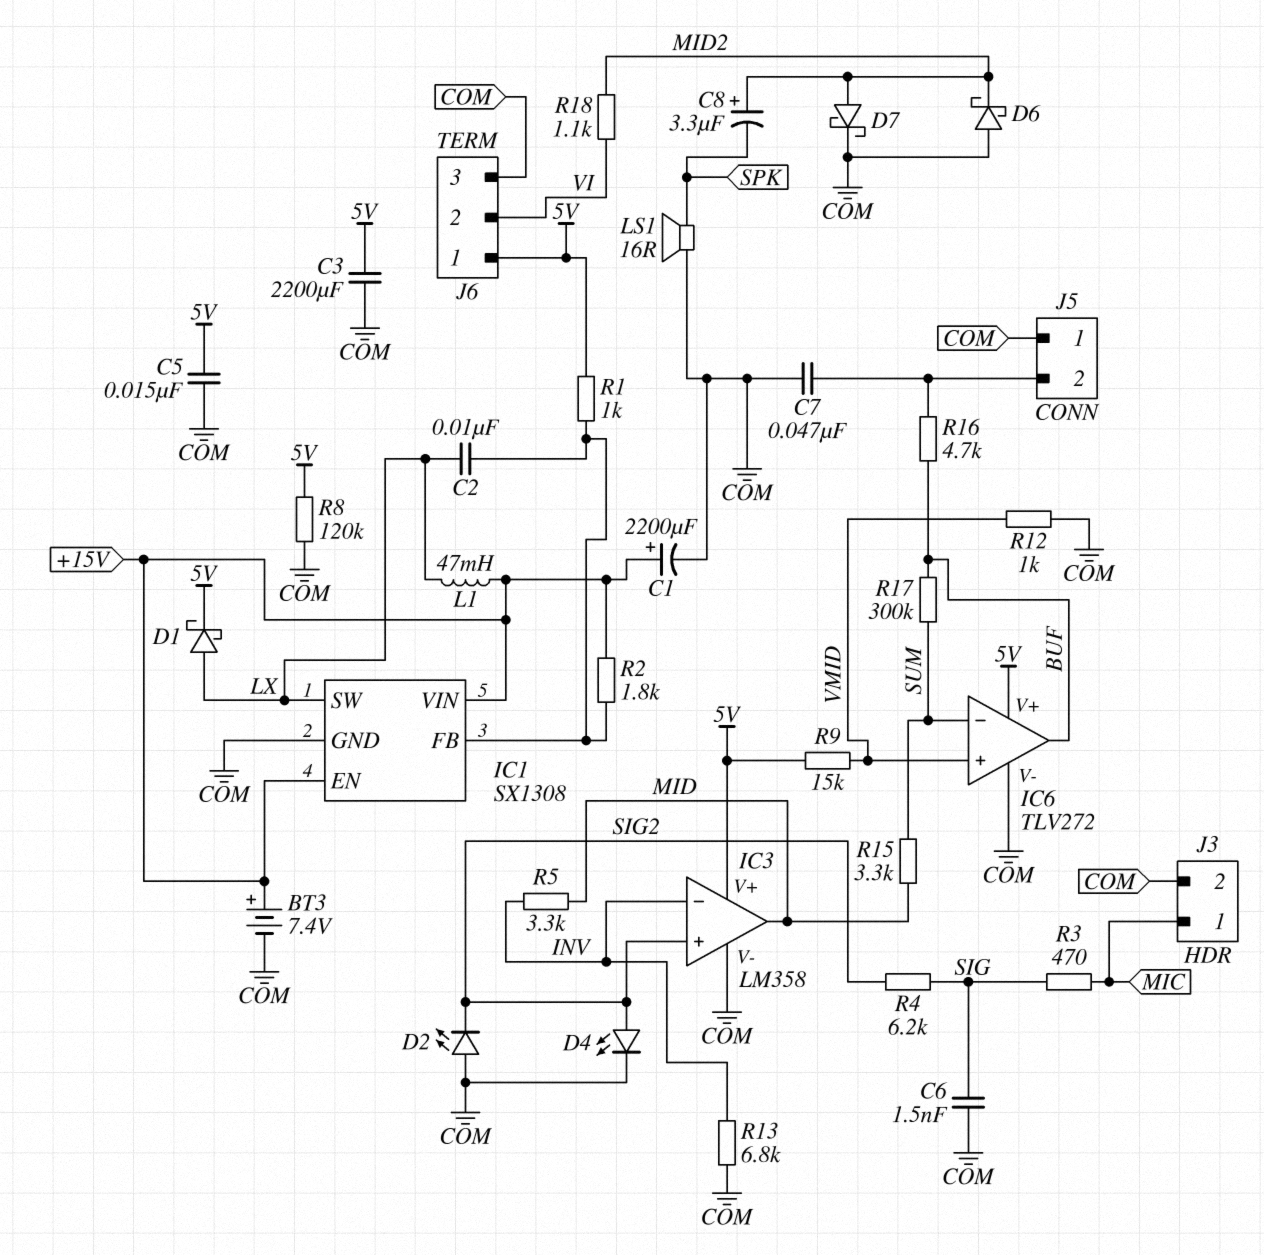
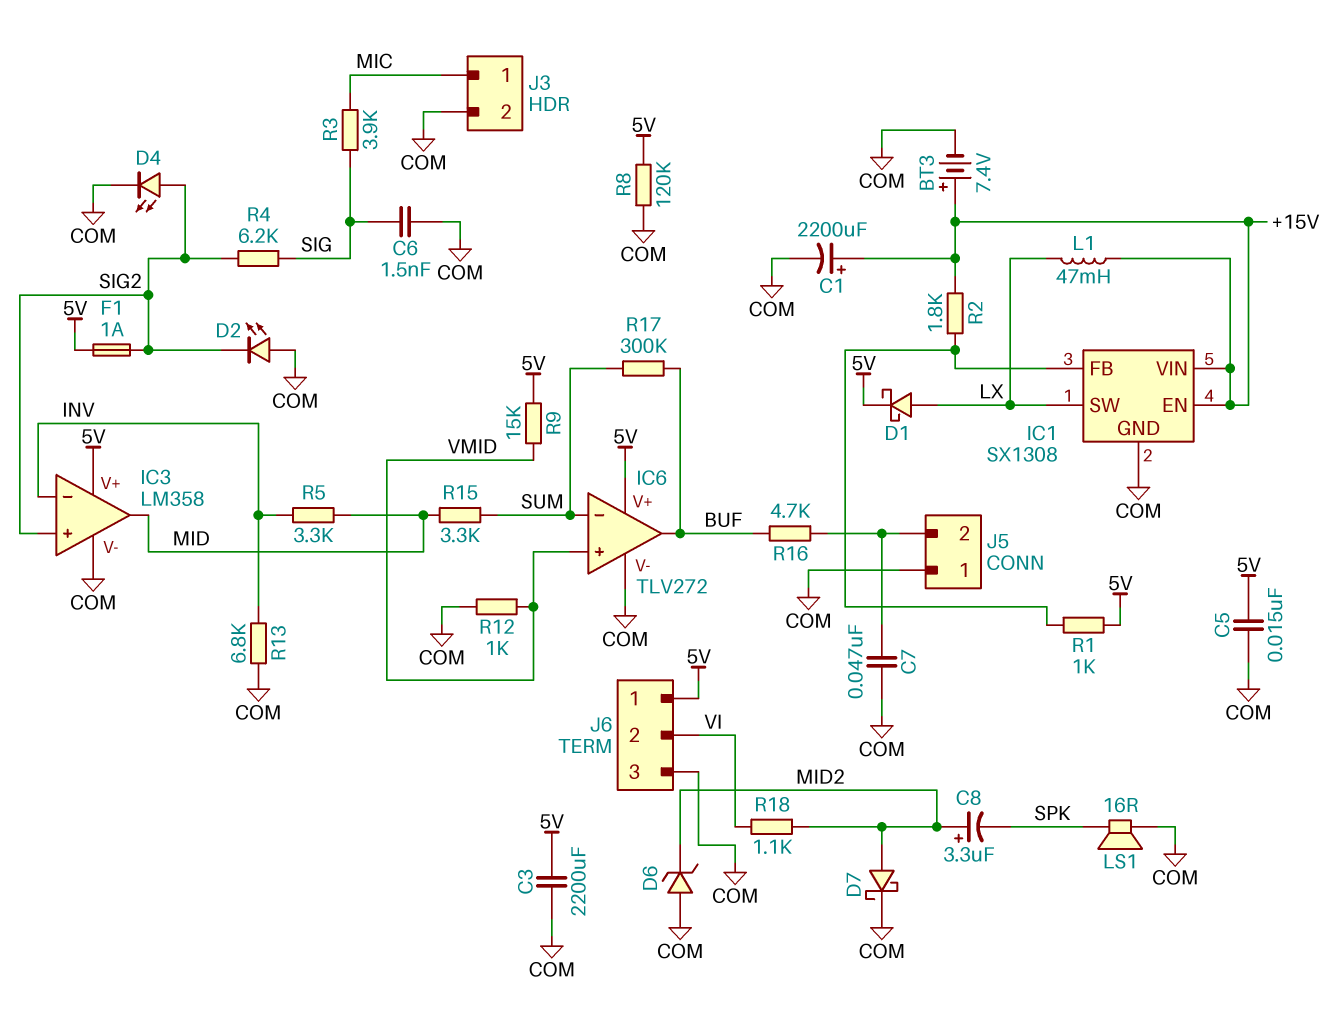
C2: 10nF (IC1/FB, LX) -> none
D6: schottky (A COM, K MID2) -> zener (A COM, K MID2)
F1: none -> 1A (5V, SIG2)
R3: 470 (MIC, SIG) -> 3.9k (MIC, SIG)

